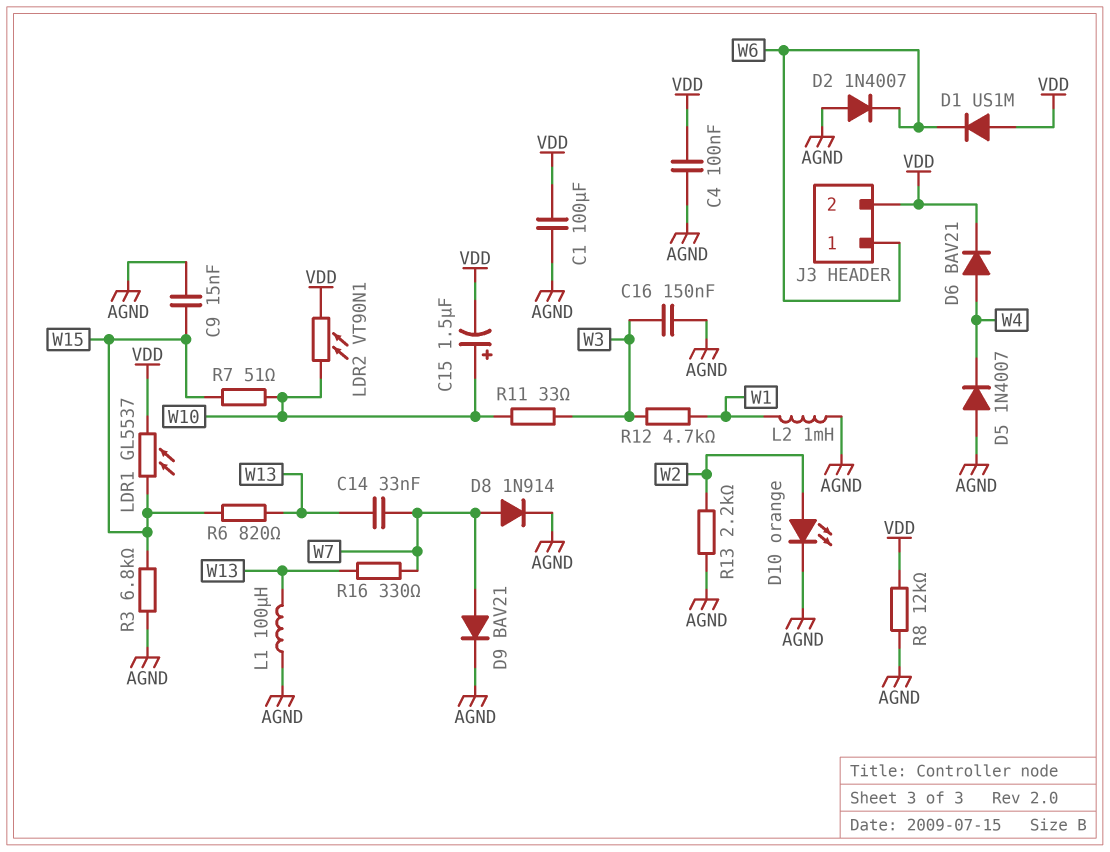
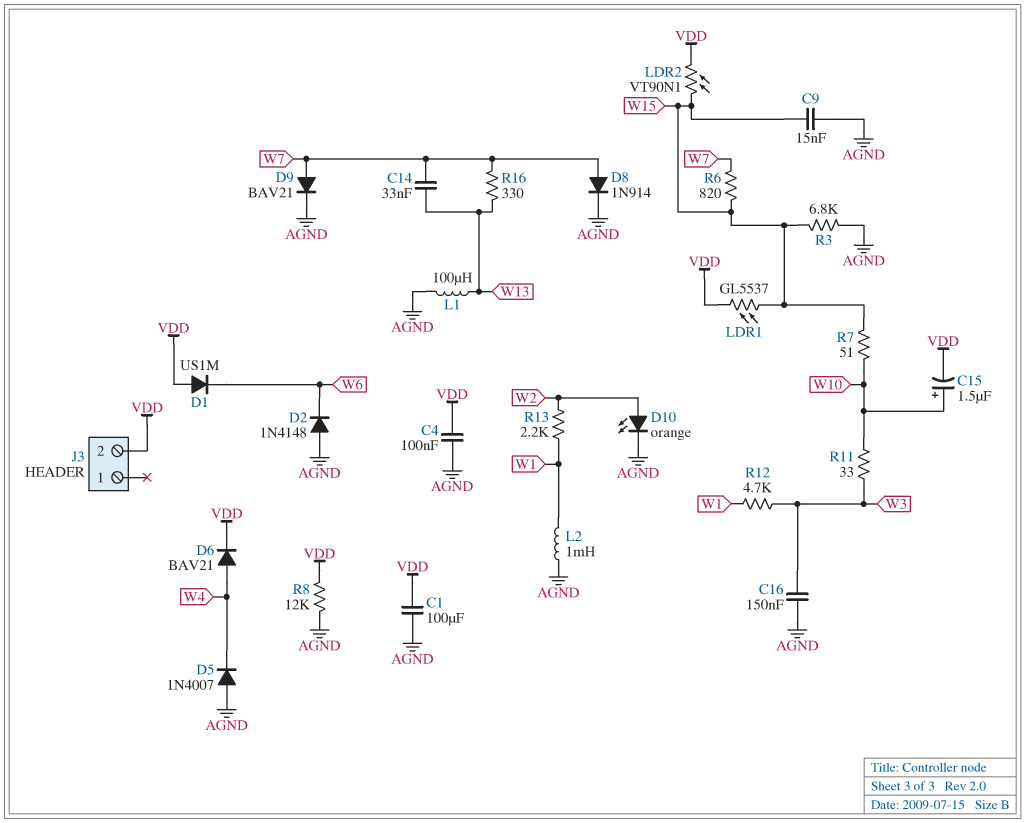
D2: diode 1N4007 (A AGND, K W6) -> diode 1N4148 (A AGND, K W6)
J3 pin 1: W6 -> none
LDR2: VT90N1 (VDD, W10) -> VT90N1 (VDD, W15)
R6: 820 (W13, W15) -> 820 (W7, W15)
R13: 2.2k (AGND, W2) -> 2.2k (W1, W2)

